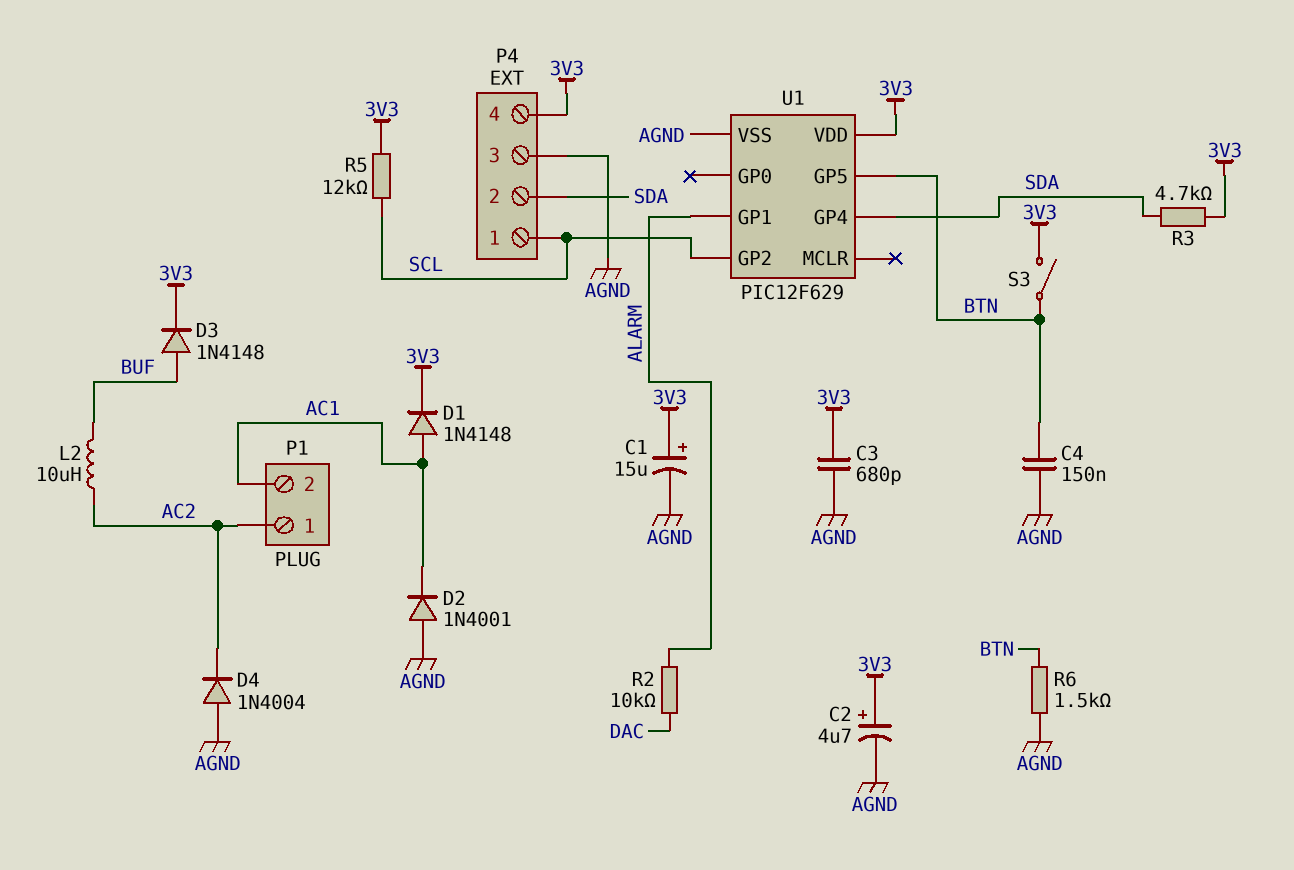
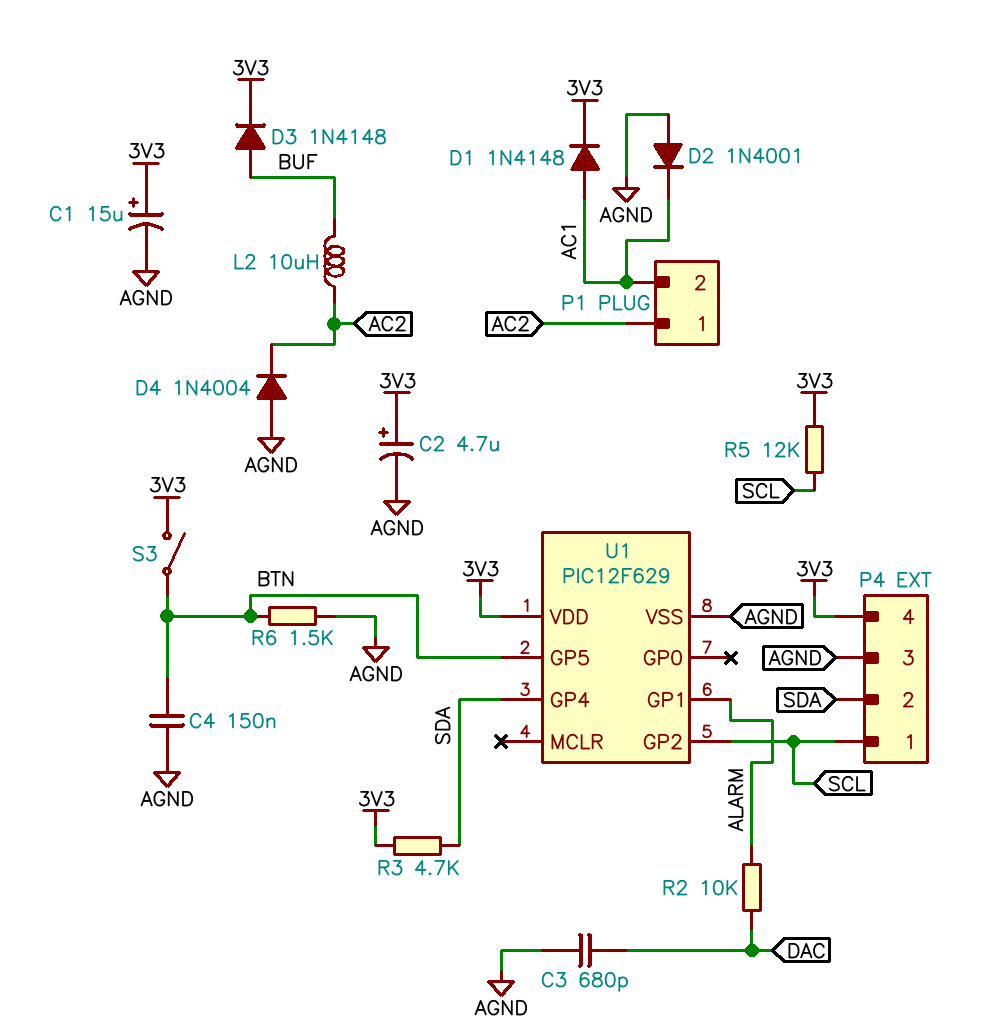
C3: 680pF (3V3, AGND) -> 680pF (AGND, DAC)

